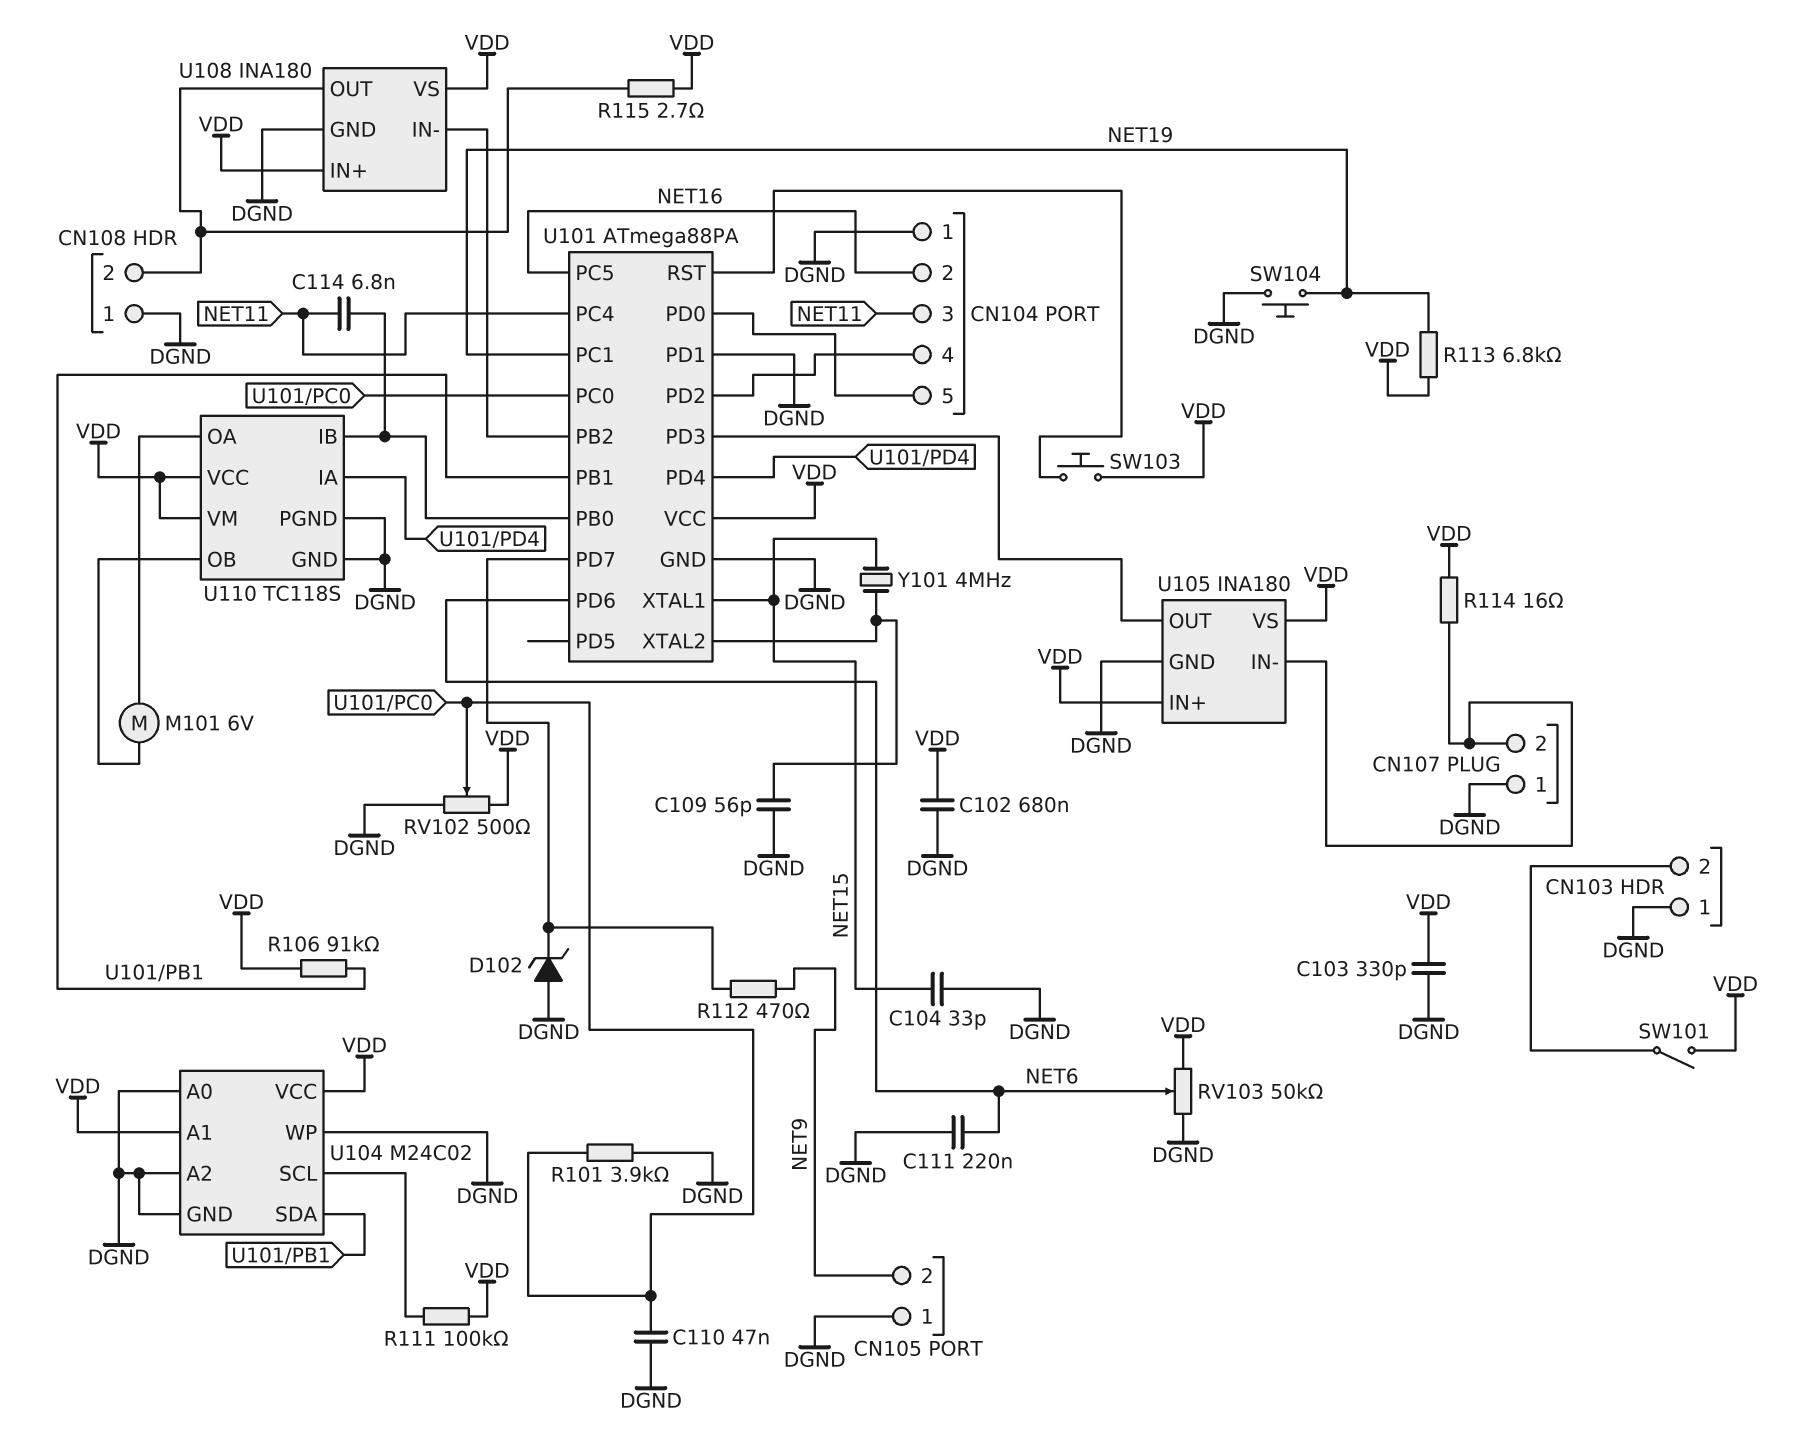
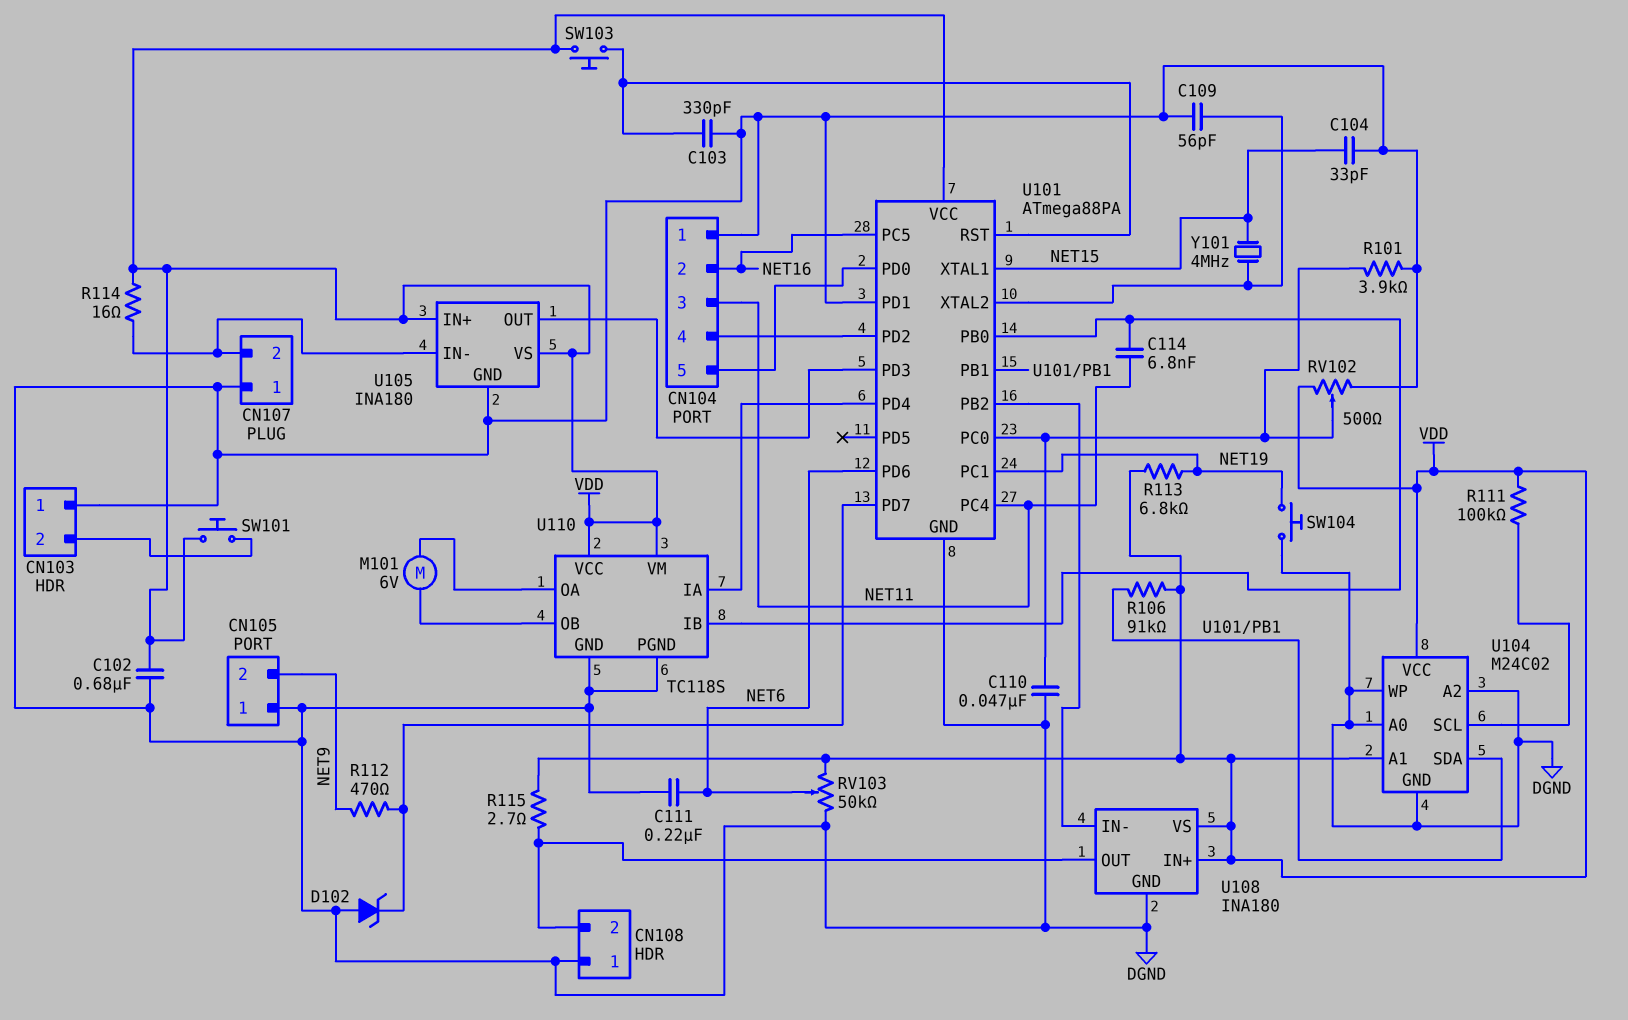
C103: 330pF (DGND, VDD) -> 330pF (DGND, U101/RST)
SW101: switch (CN103/2, VDD) -> button (CN103/2, VDD)

